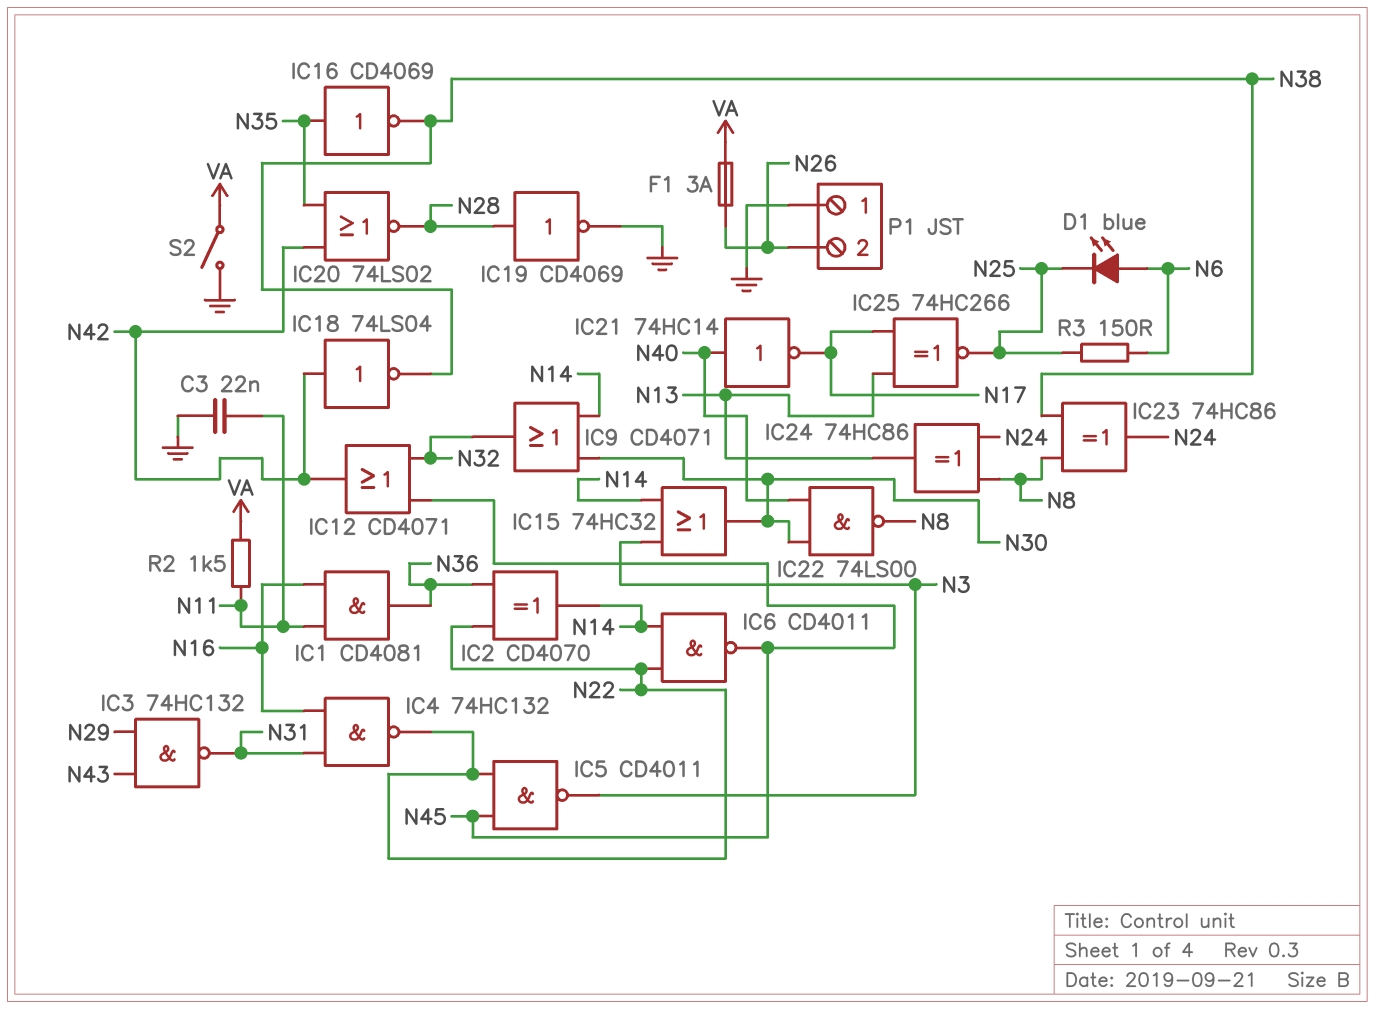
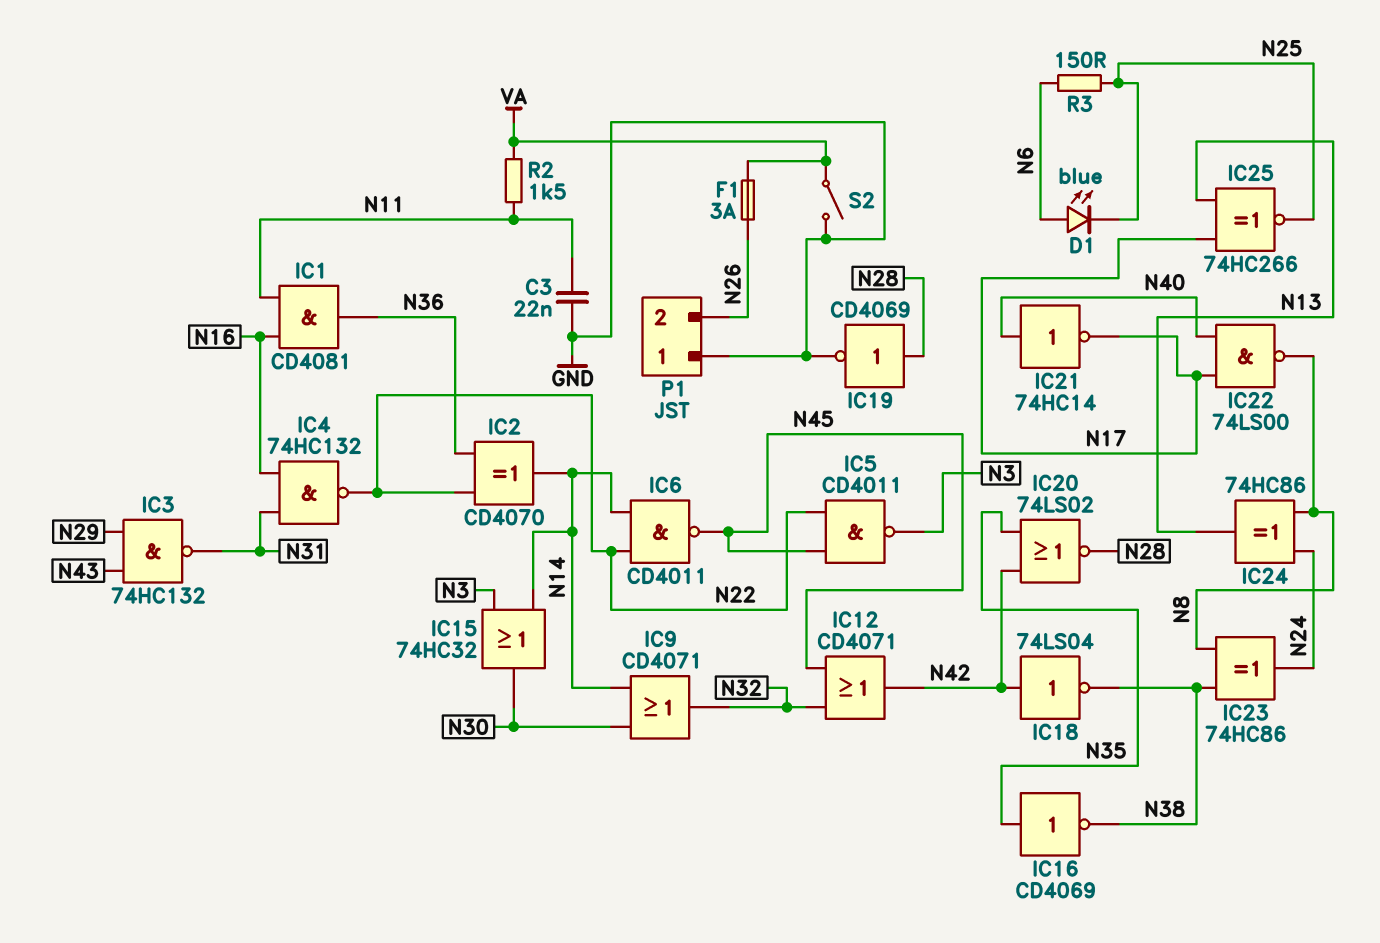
IC22: NAND 74LS00 (in N30, in N40, out N8) -> NAND 74LS00 (in N17, in N40, out N8)

